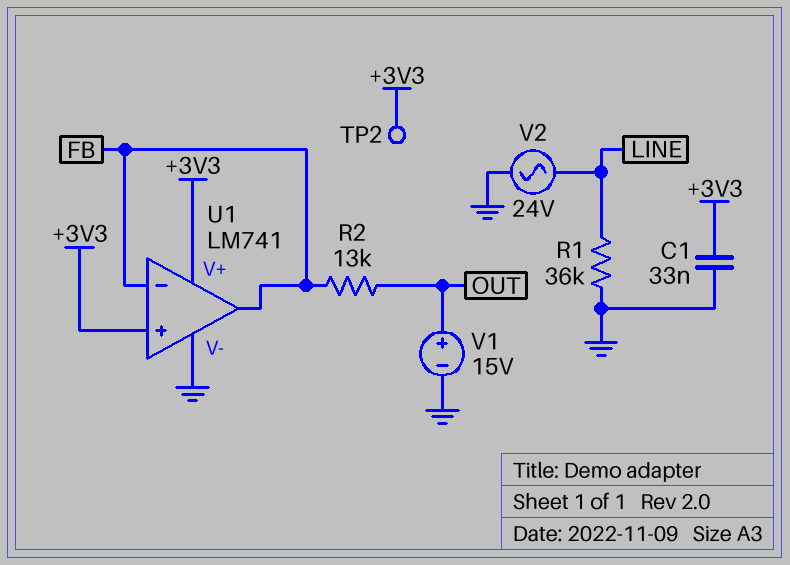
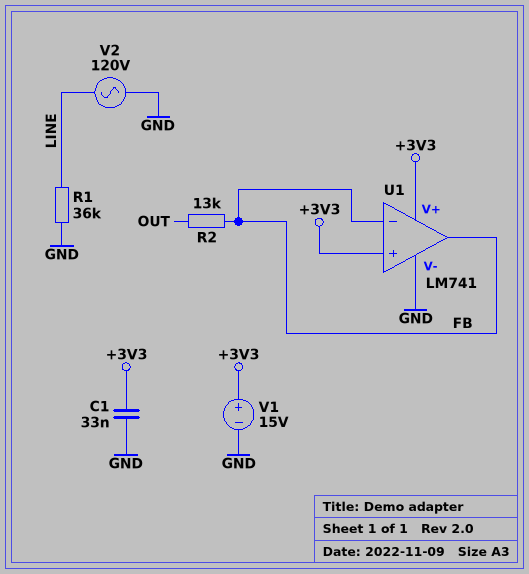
TP2: test point (+3V3) -> none
V1: 15V (plus OUT, minus GND) -> 15V (plus +3V3, minus GND)
V2: AC 24V (GND, LINE) -> AC 120V (GND, LINE)

